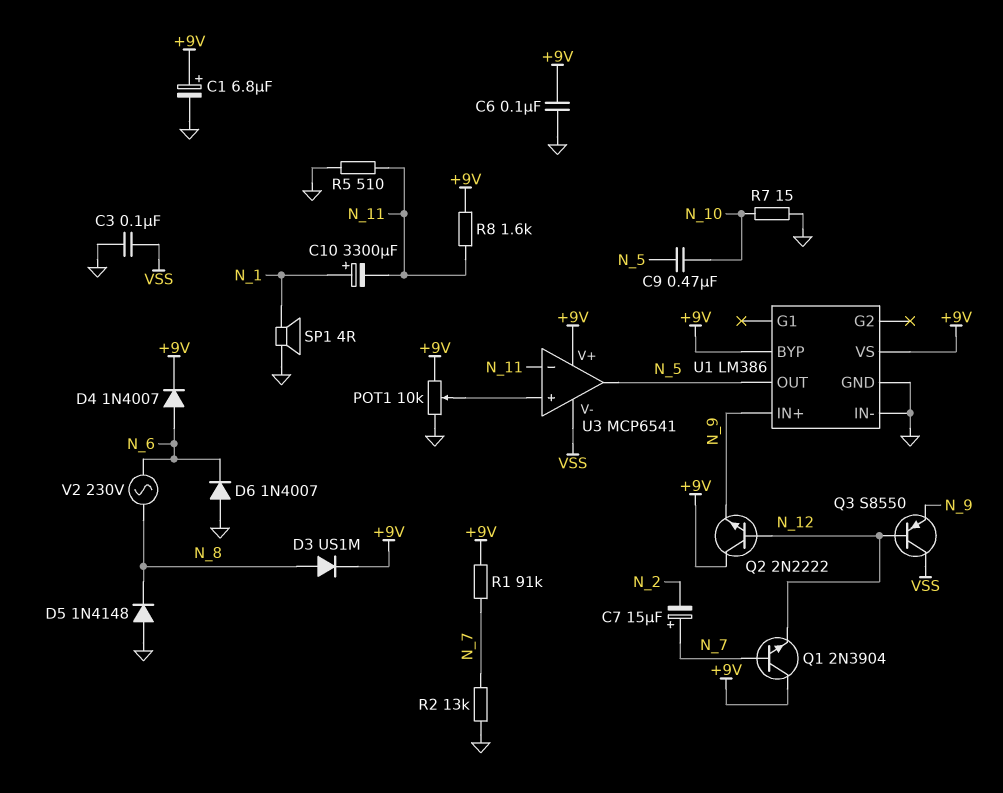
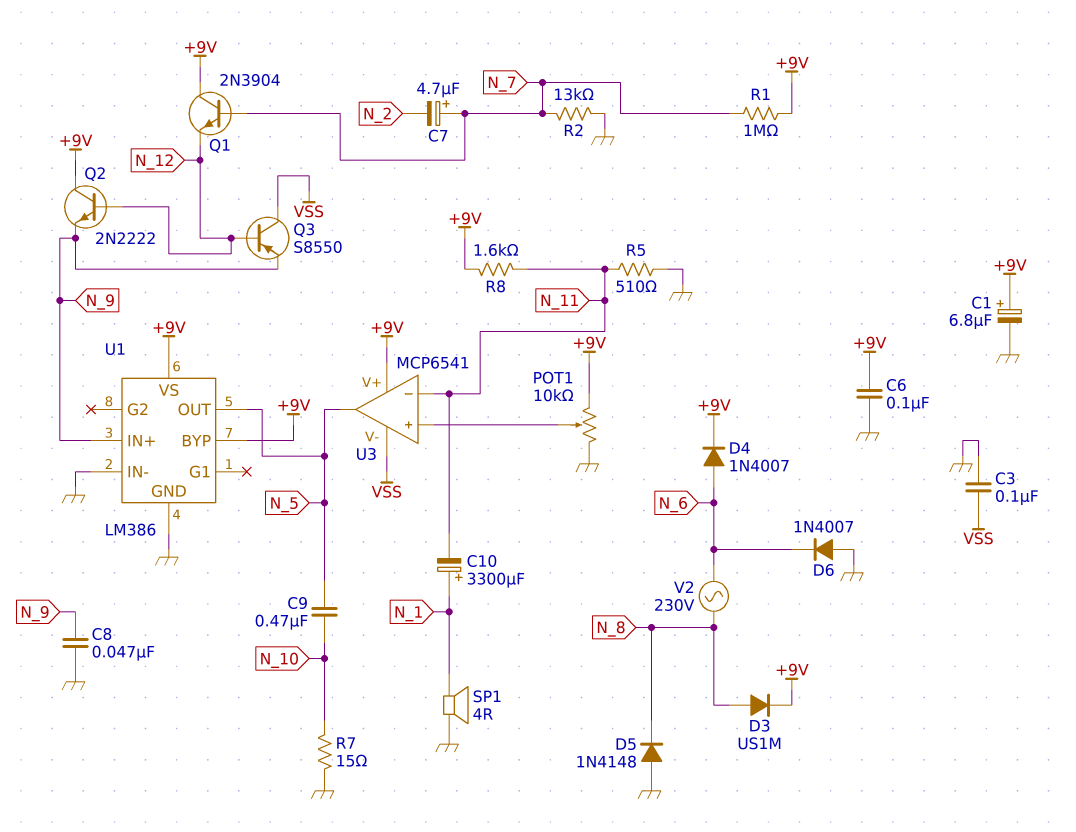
C7: 15uF (plus N_7, minus N_2) -> 4.7uF (plus N_7, minus N_2)
C8: none -> 47nF (GND, N_9)
R1: 91k (+9V, N_7) -> 1M (+9V, N_7)

